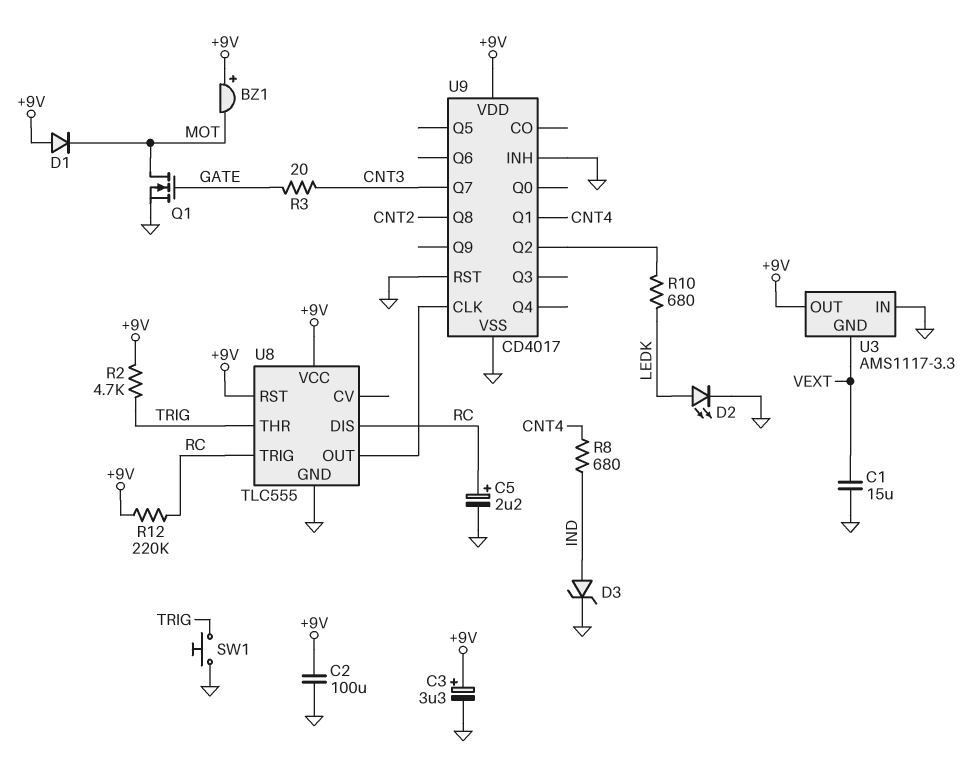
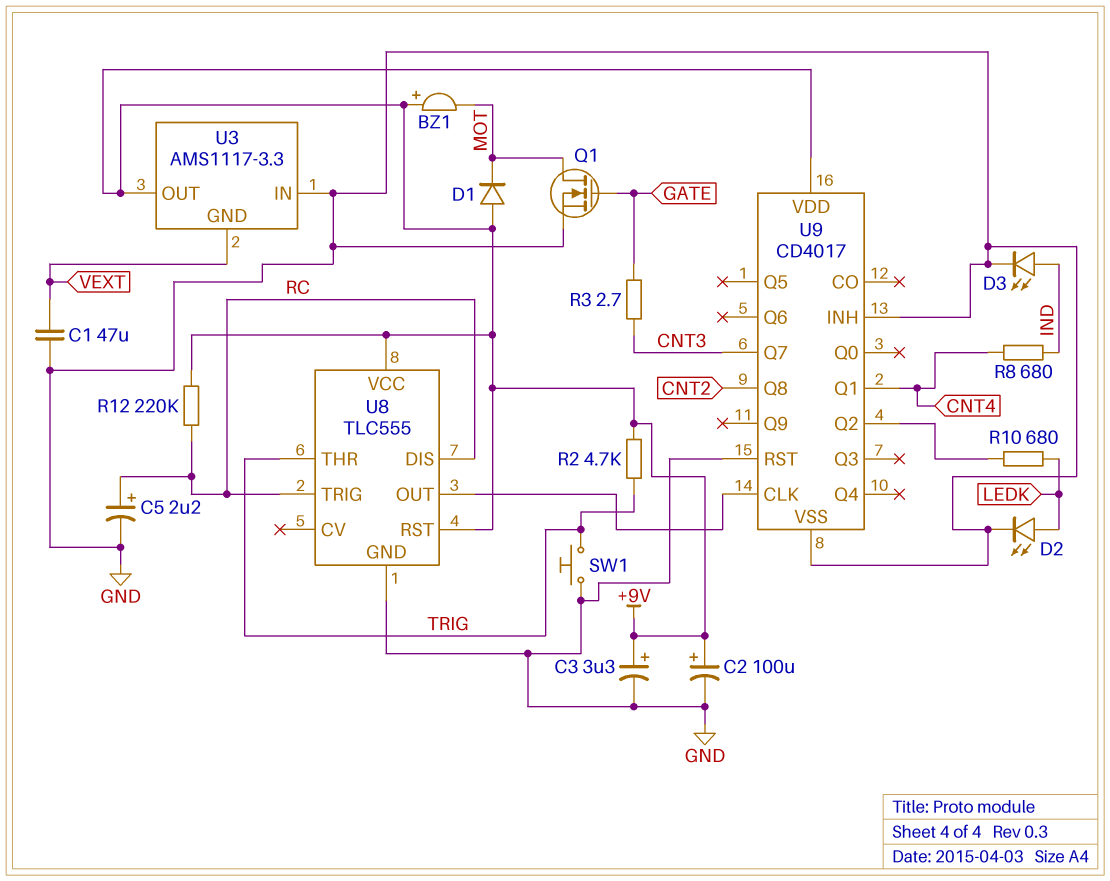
C1: 15uF (GND, VEXT) -> 47uF (GND, VEXT)
C2: 100uF (+9V, GND) -> 100uF (plus +9V, minus GND)
D3: zener (A IND, K GND) -> LED (A IND, K GND)
R3: 20 (CNT3, GATE) -> 2.7 (CNT3, GATE)

